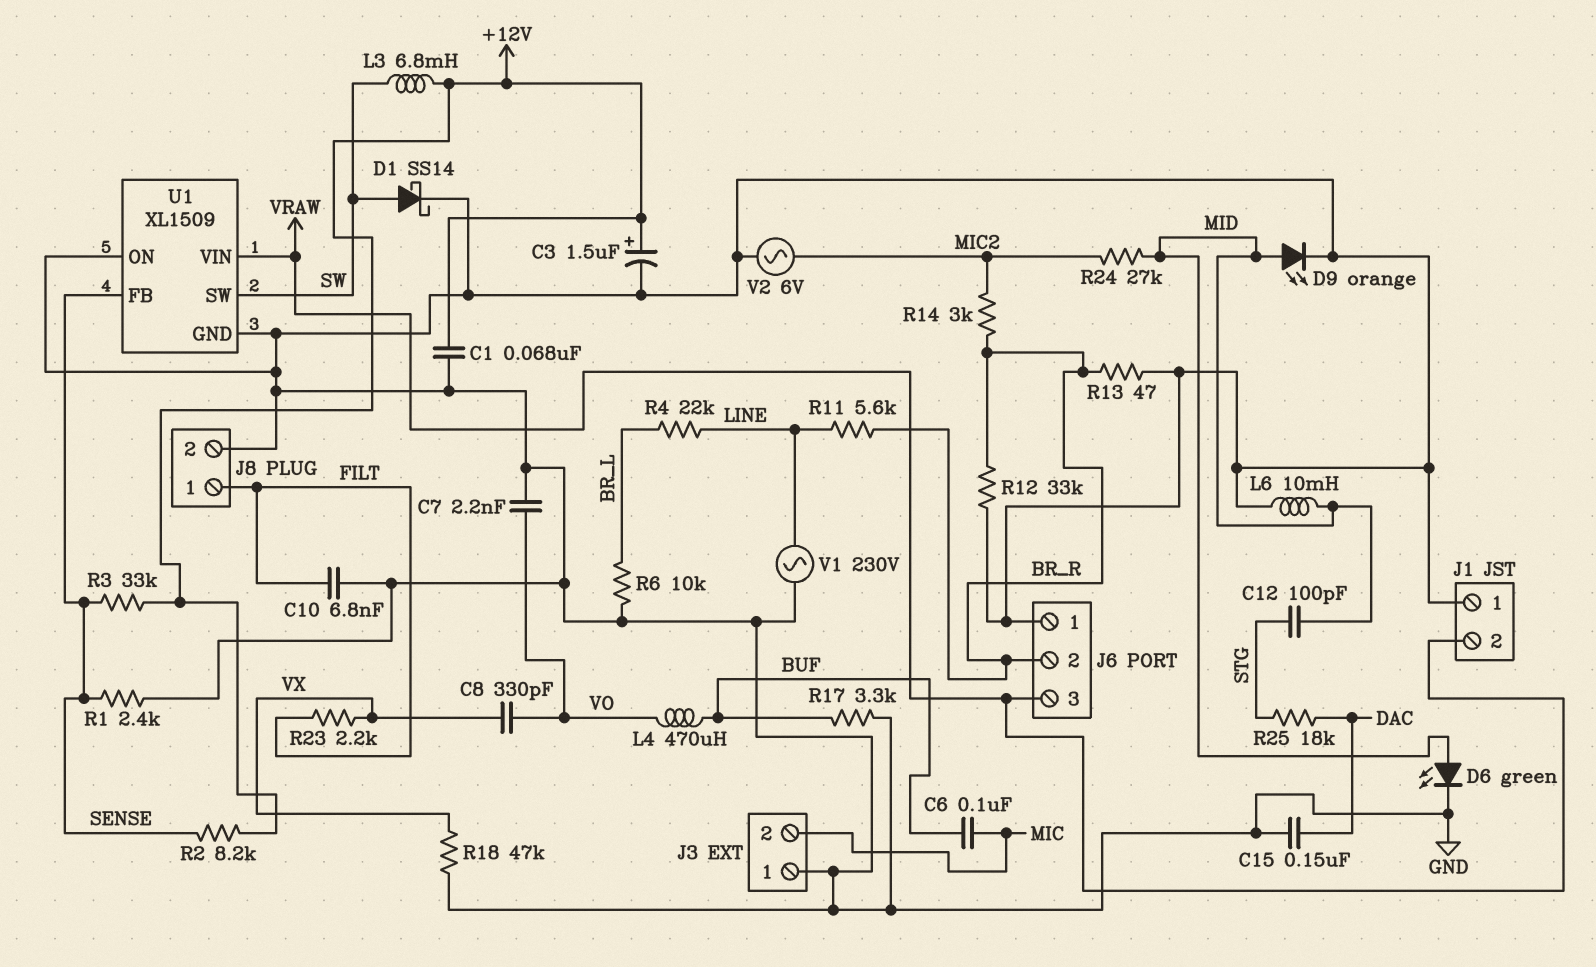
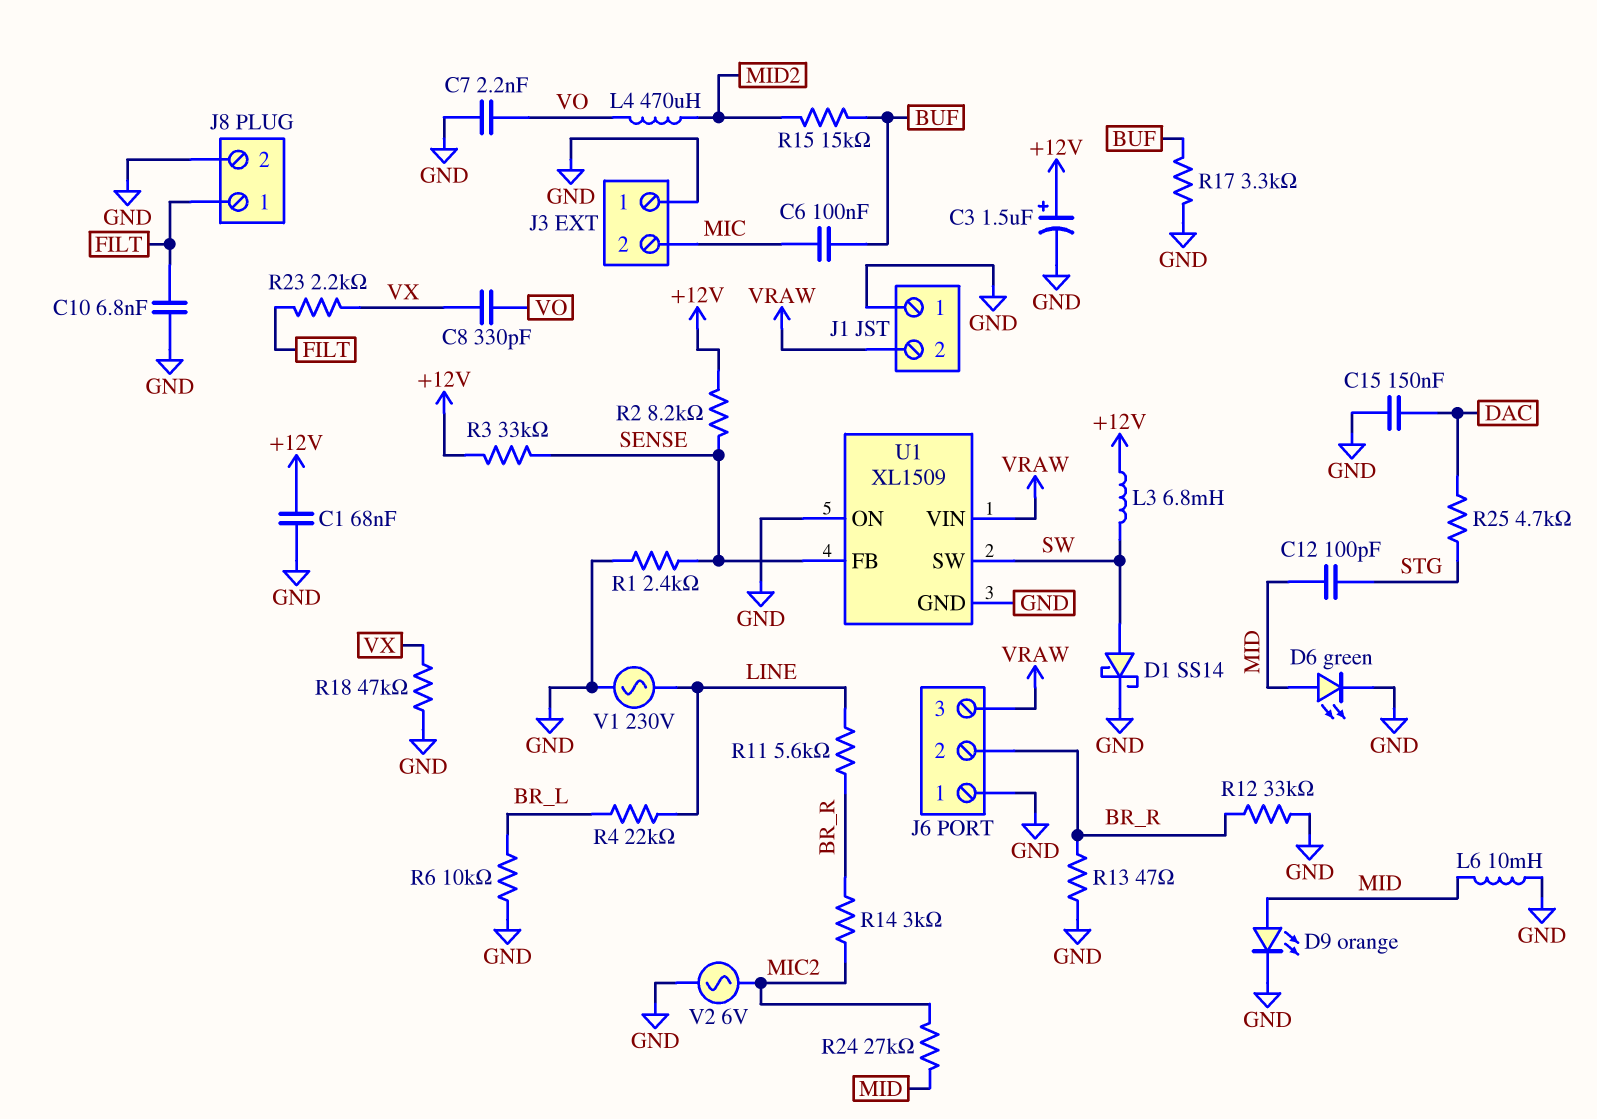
L4: 470uH (BUF, VO) -> 470uH (MID2, VO)
R15: none -> 15k (BUF, MID2)
R25: 18k (DAC, STG) -> 4.7k (DAC, STG)

